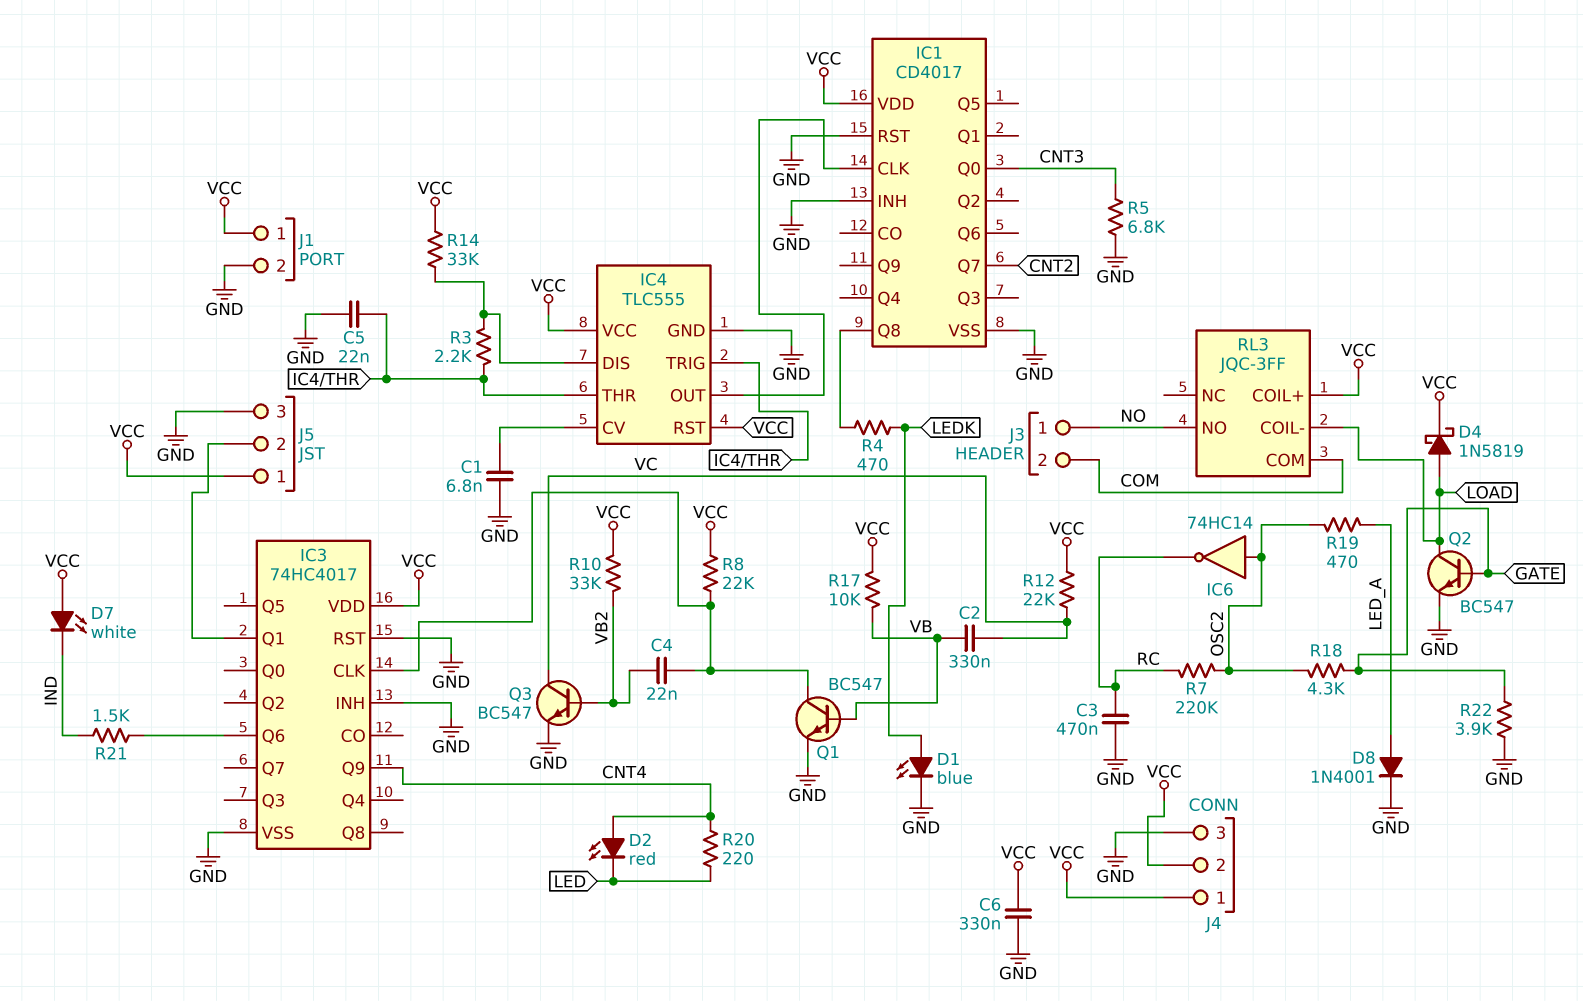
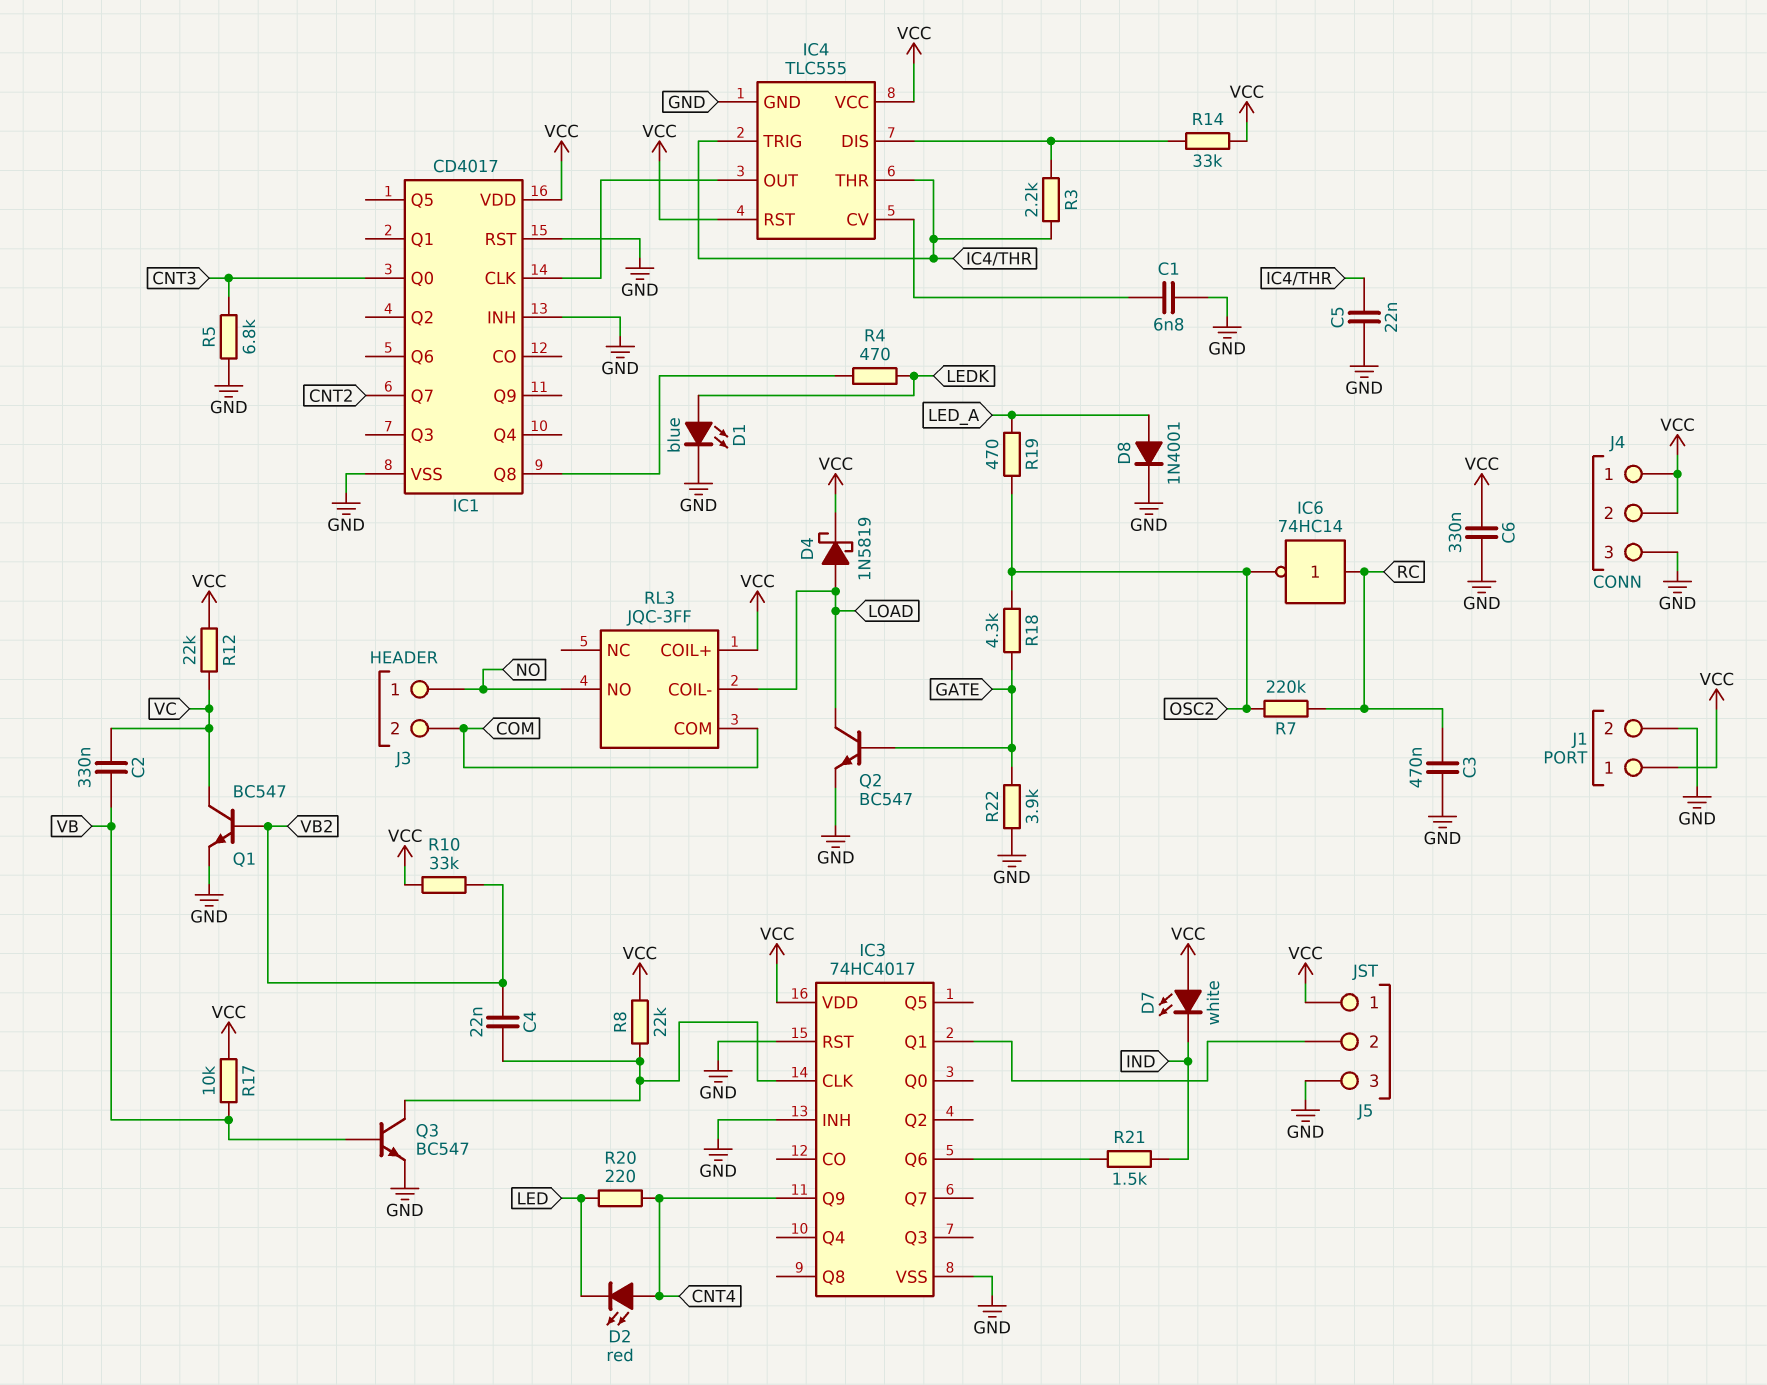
IC6: NOT 74HC14 (in OSC2, out RC) -> NOT 74HC14 (in RC, out OSC2)
Q1: NPN BC547 (B VB, C IC3/CLK, E GND) -> NPN BC547 (B VB2, C VC, E GND)
Q3: NPN BC547 (B VB2, C VC, E GND) -> NPN BC547 (B VB, C IC3/CLK, E GND)

